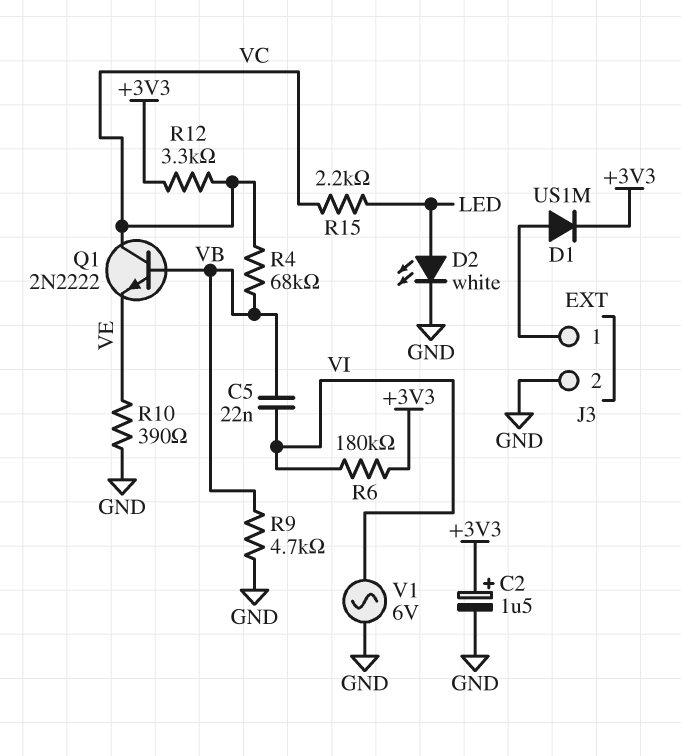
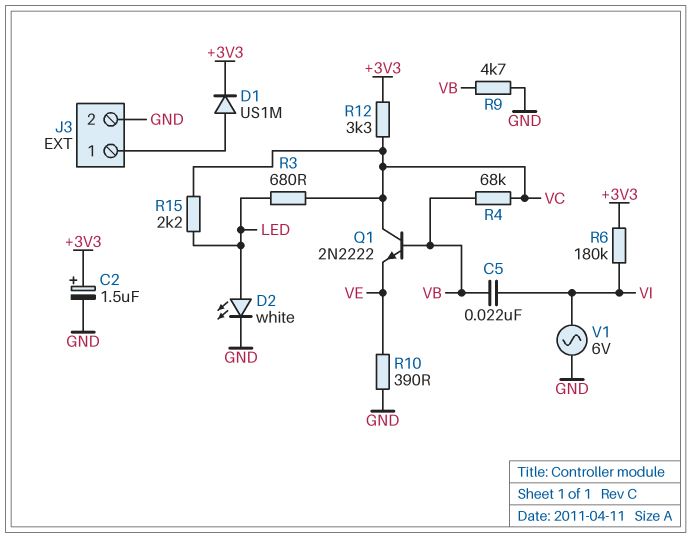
R3: none -> 680 (LED, VC)

